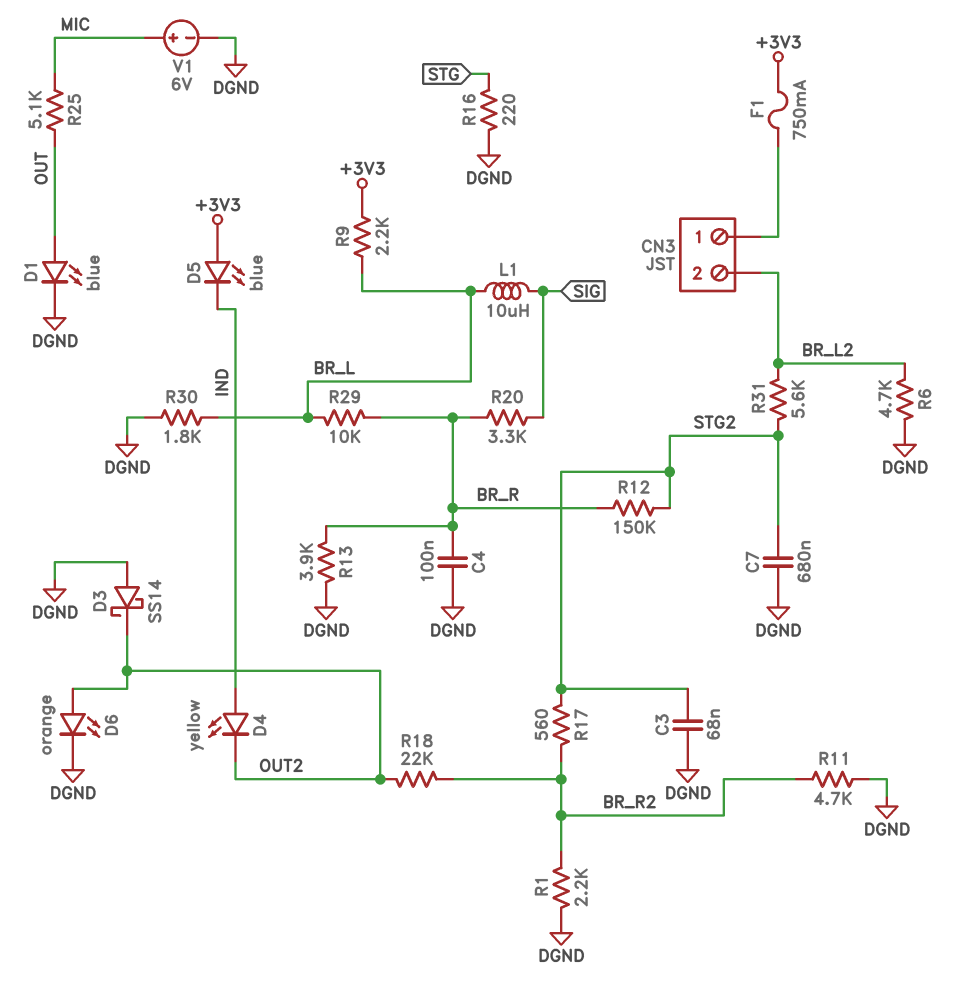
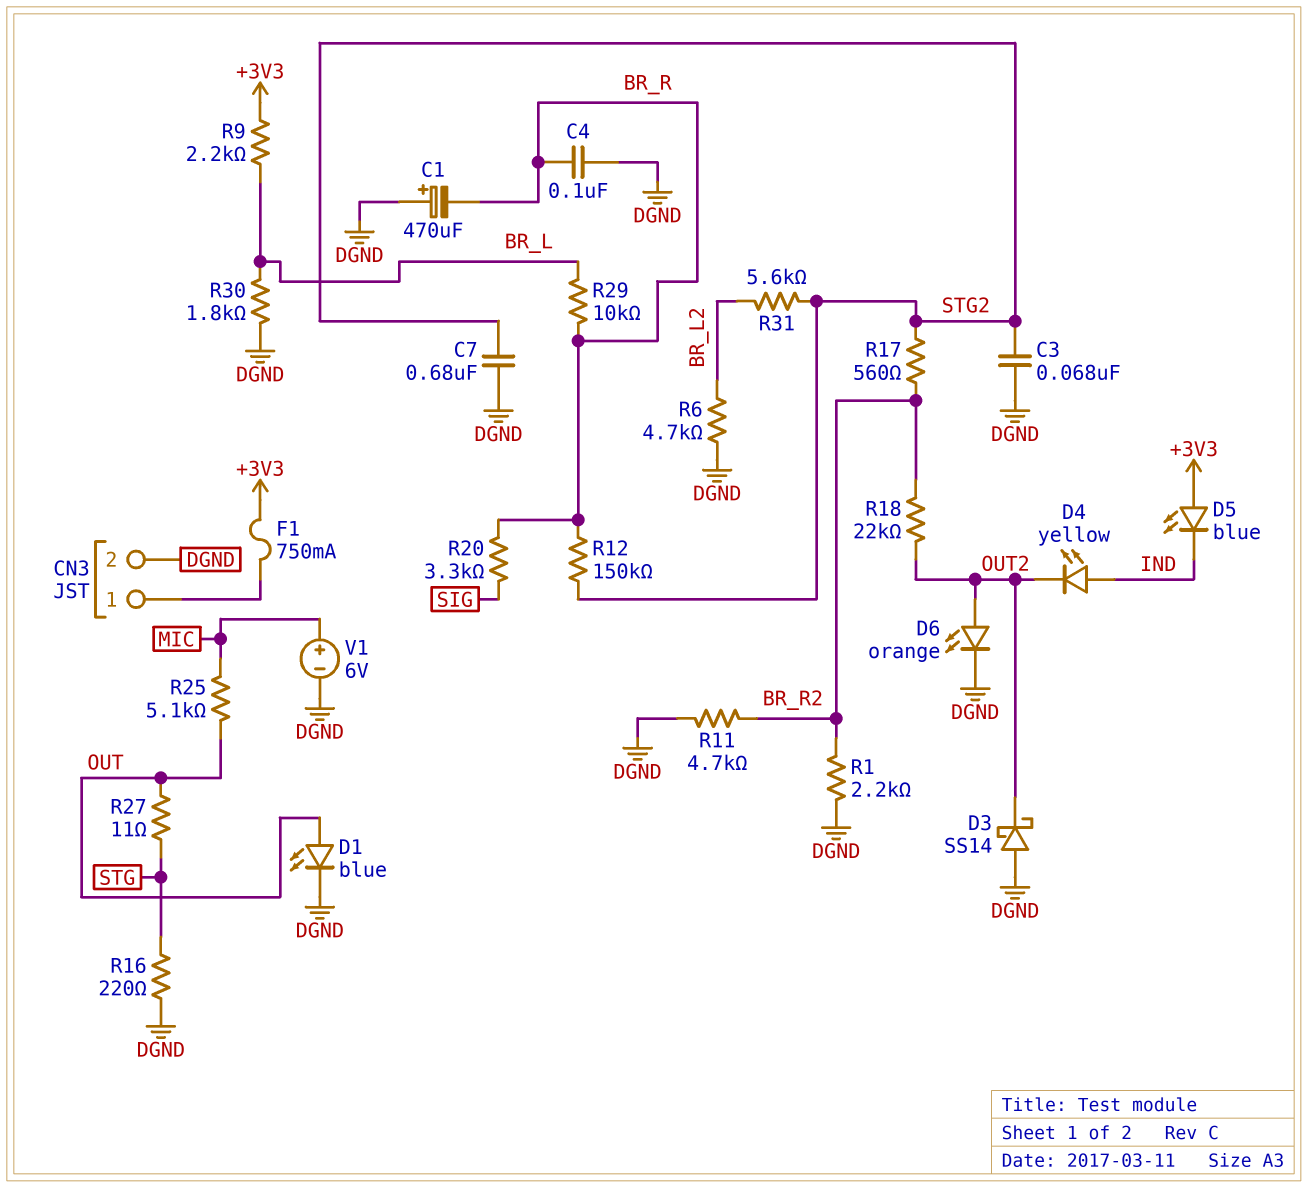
C1: none -> 470uF (plus DGND, minus BR_R)
CN3 pin 2: BR_L2 -> DGND
L1: 10uH (BR_L, SIG) -> none
R13: 3.9k (BR_R, DGND) -> none
R27: none -> 11 (OUT, STG)

